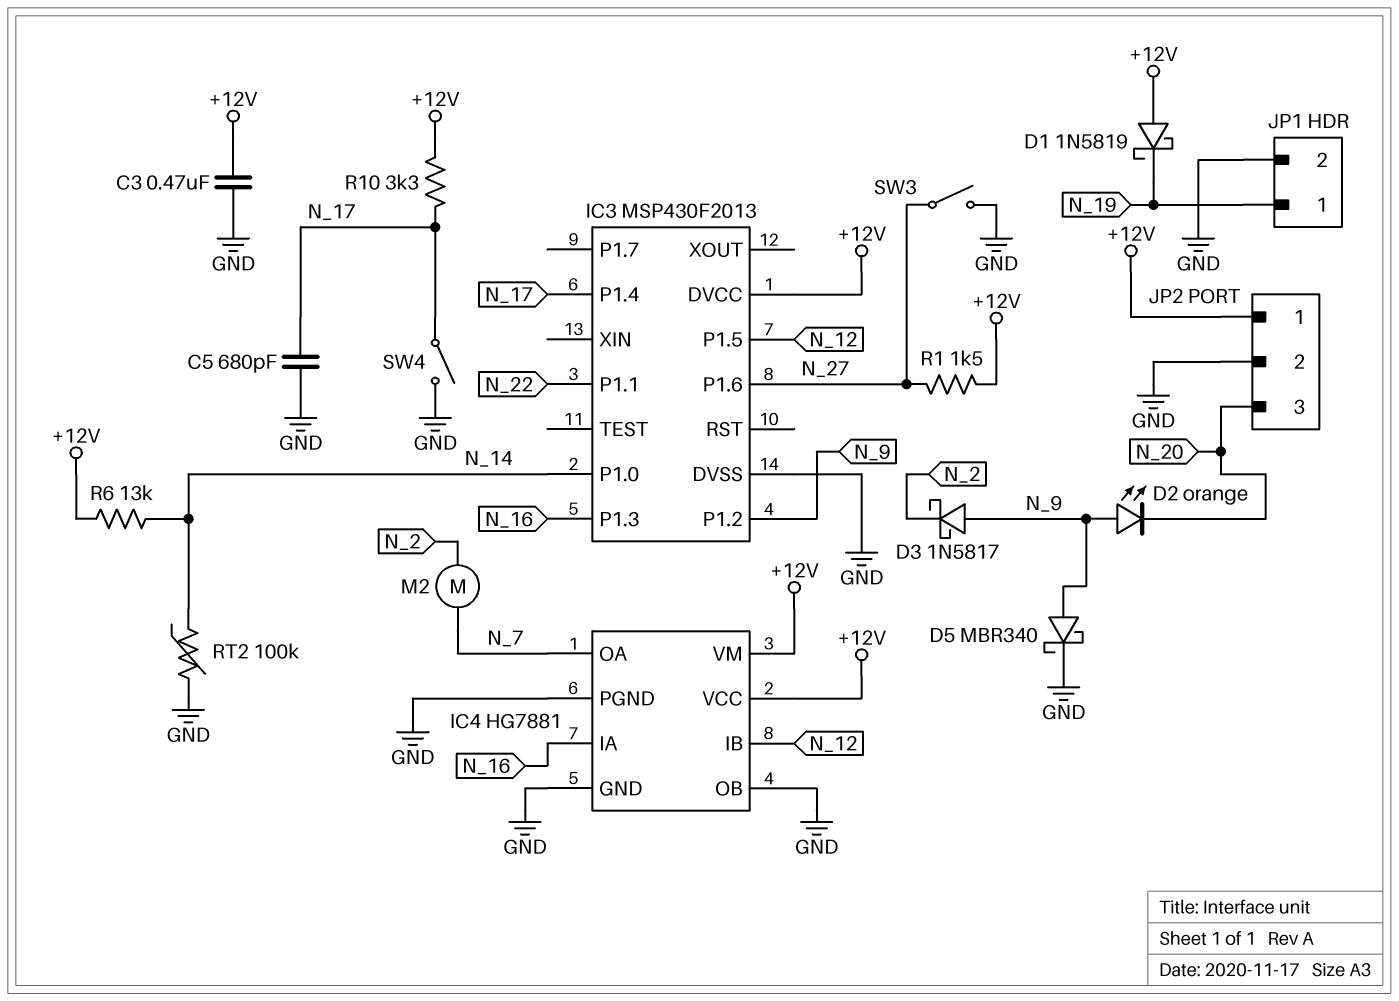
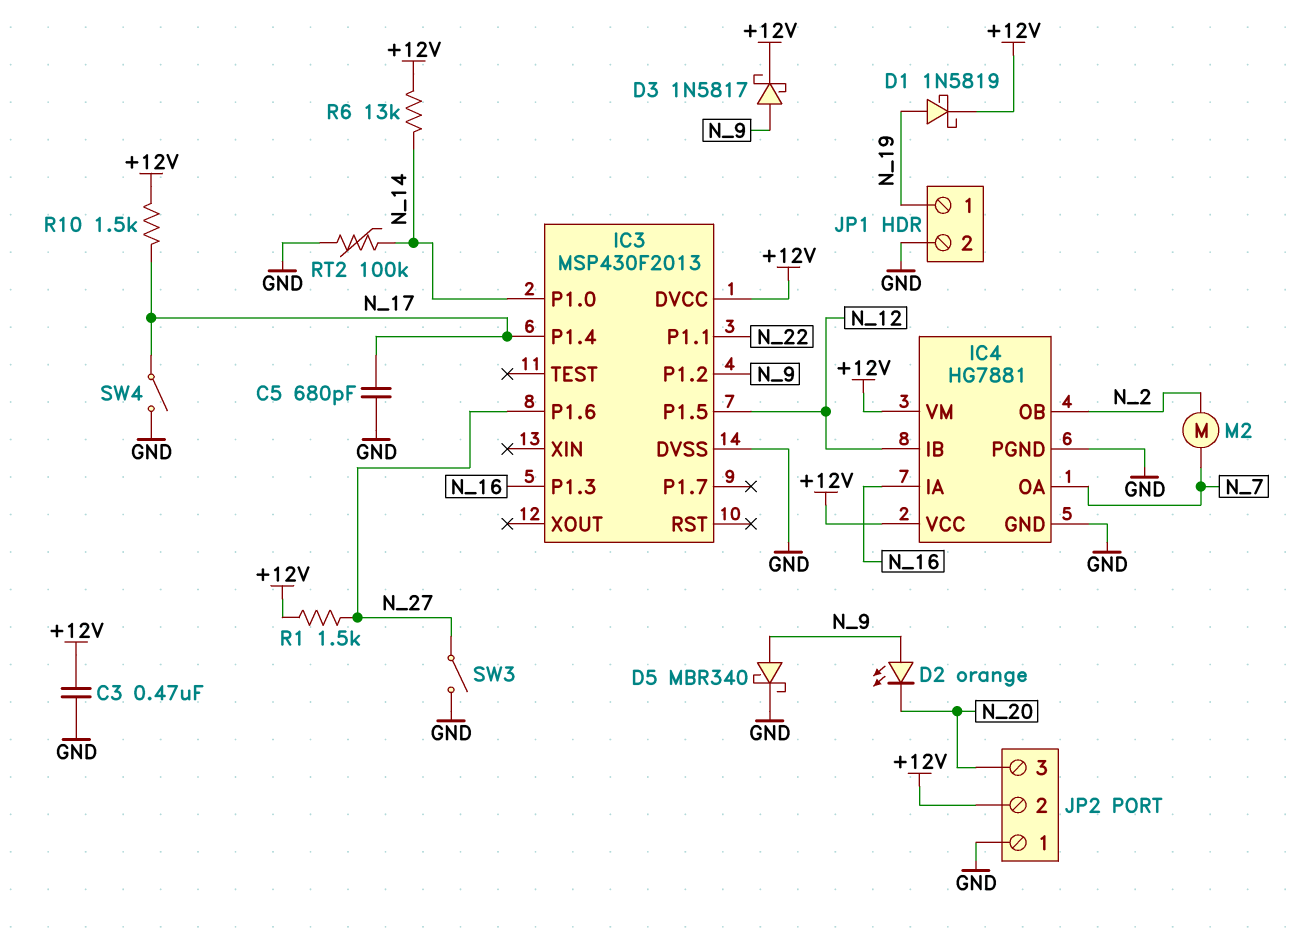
D1: schottky 1N5819 (A +12V, K N_19) -> schottky 1N5819 (A N_19, K +12V)
D3: schottky 1N5817 (A N_9, K N_2) -> schottky 1N5817 (A N_9, K +12V)
IC4 pin OB: GND -> N_2
JP2 pin 1: +12V -> GND
JP2 pin 2: GND -> +12V
R10: 3.3k (+12V, N_17) -> 1.5k (+12V, N_17)

